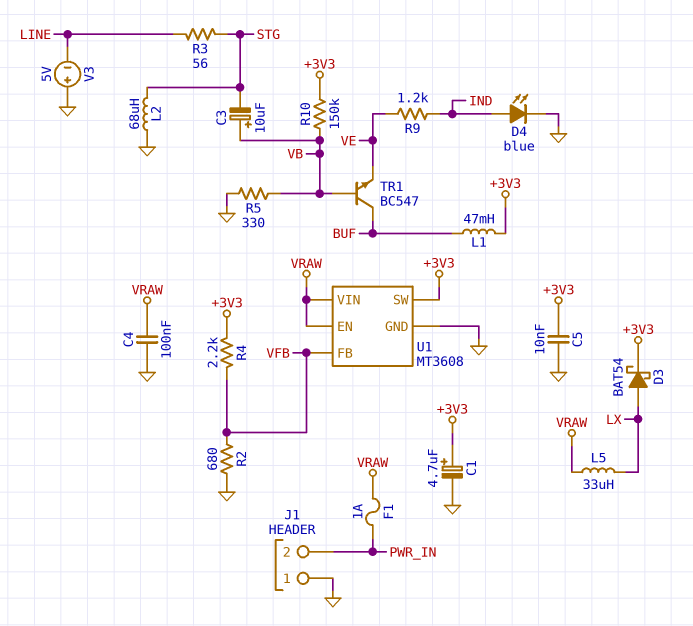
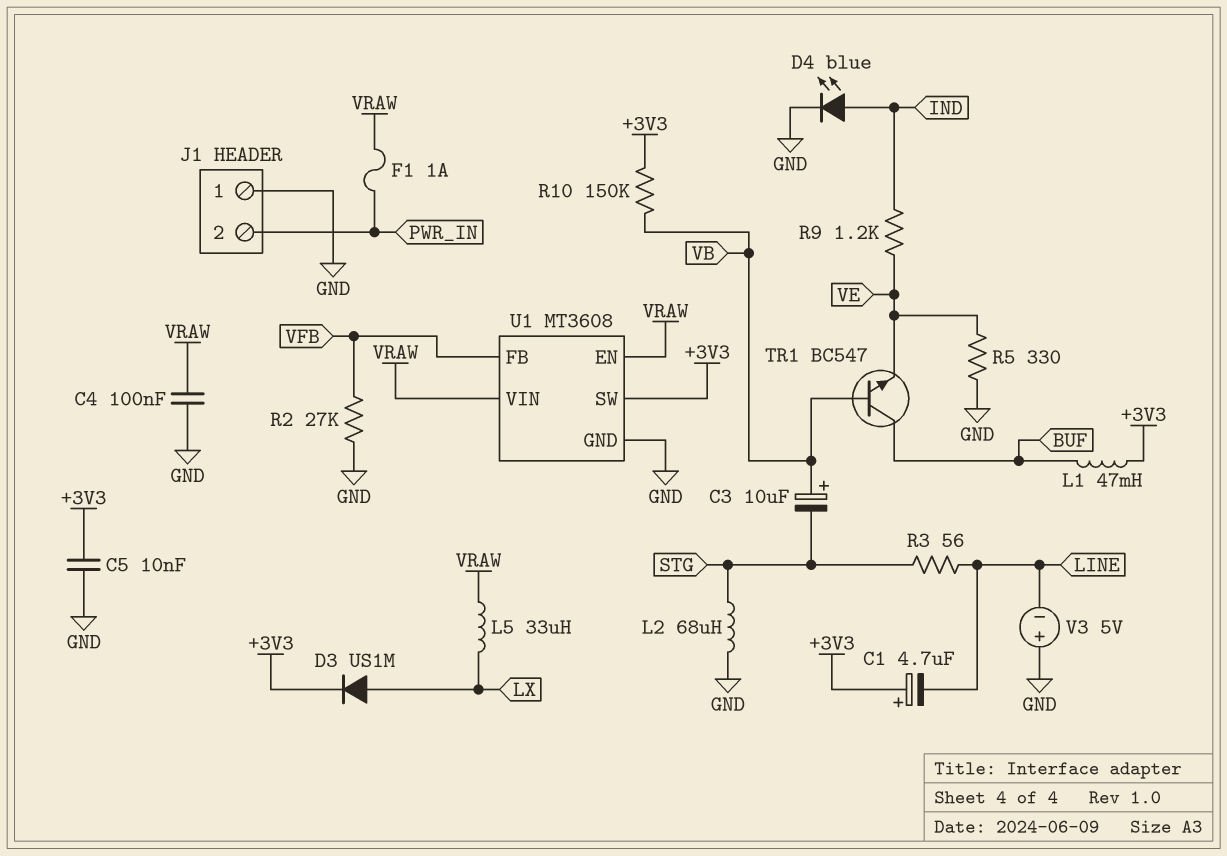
C1: 4.7uF (plus +3V3, minus GND) -> 4.7uF (plus +3V3, minus LINE)
D3: schottky BAT54 (A LX, K +3V3) -> diode US1M (A LX, K +3V3)
R2: 680 (GND, VFB) -> 27k (GND, VFB)
R4: 2.2k (+3V3, VFB) -> none
R5: 330 (GND, VB) -> 330 (GND, VE)

